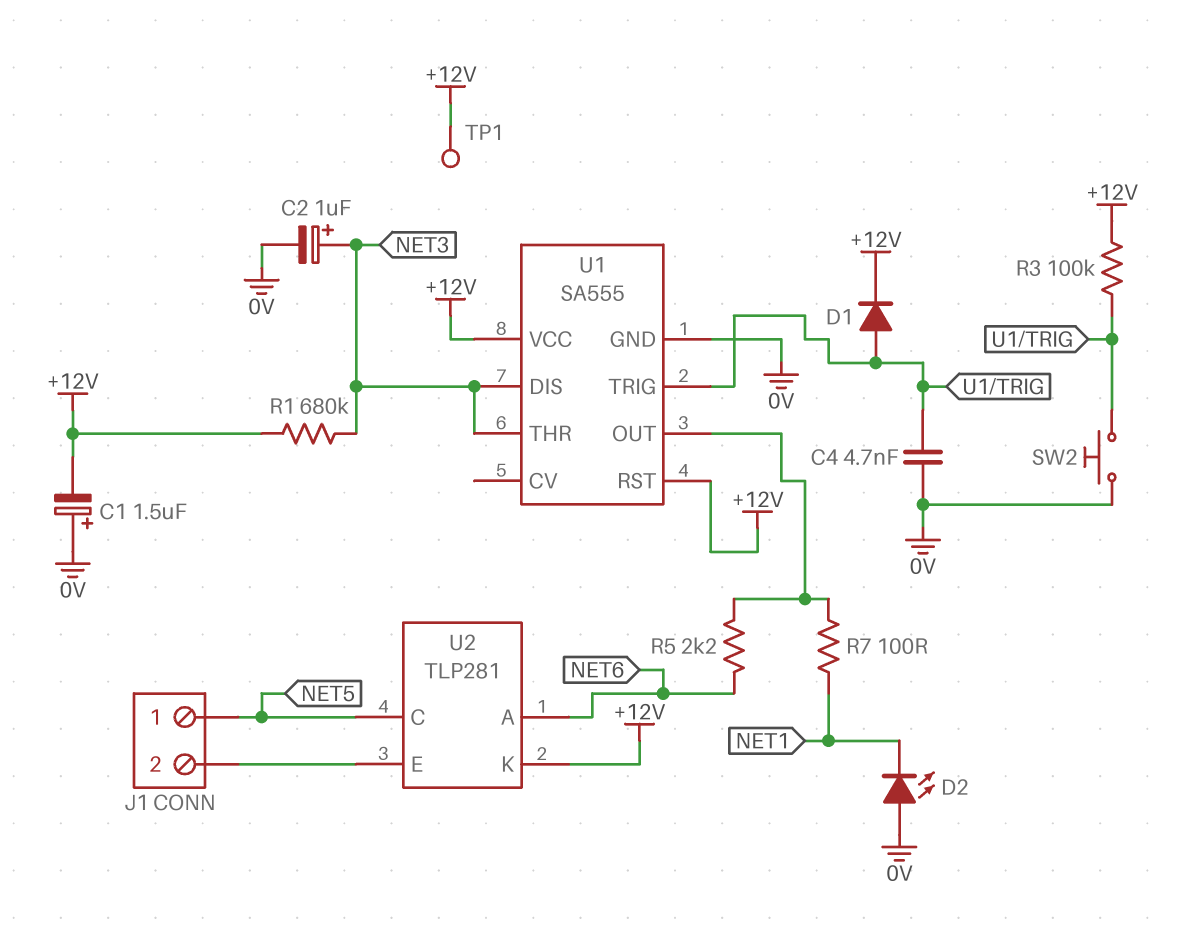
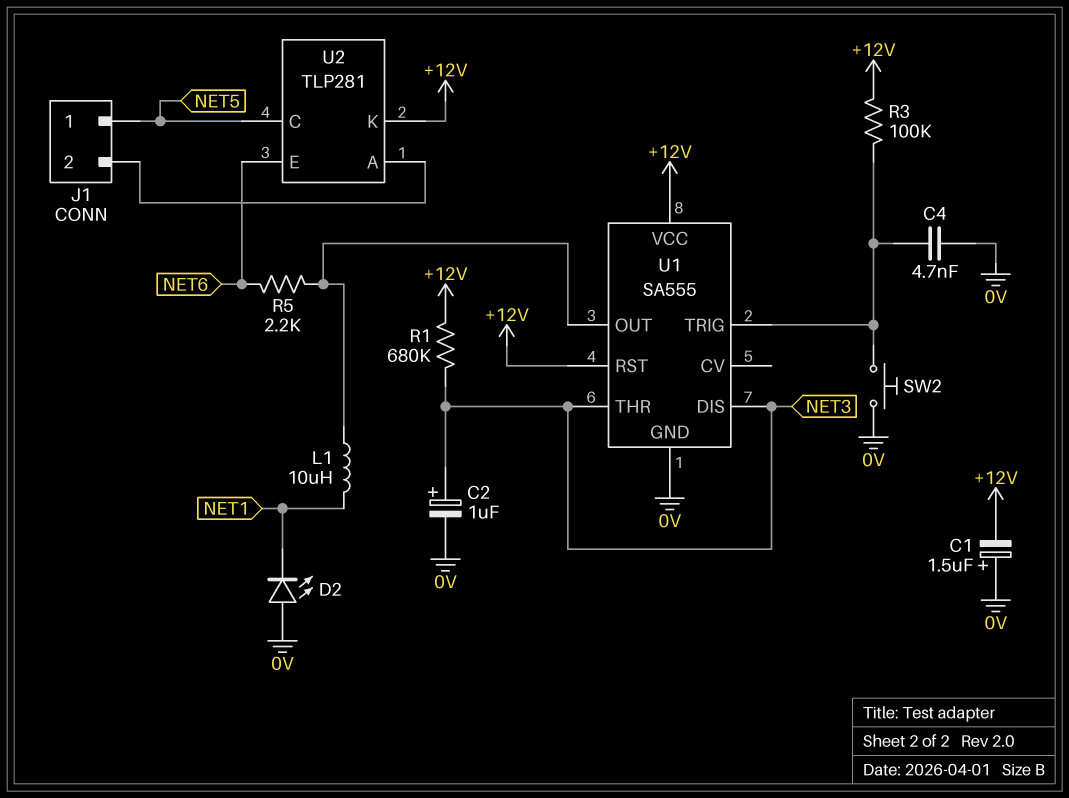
D1: diode (A U1/TRIG, K +12V) -> none
L1: none -> 10uH (NET1, U1/OUT)
R7: 100 (NET1, U1/OUT) -> none
TP1: test point (+12V) -> none
U2 pin A: NET6 -> J1/2
U2 pin E: J1/2 -> NET6

